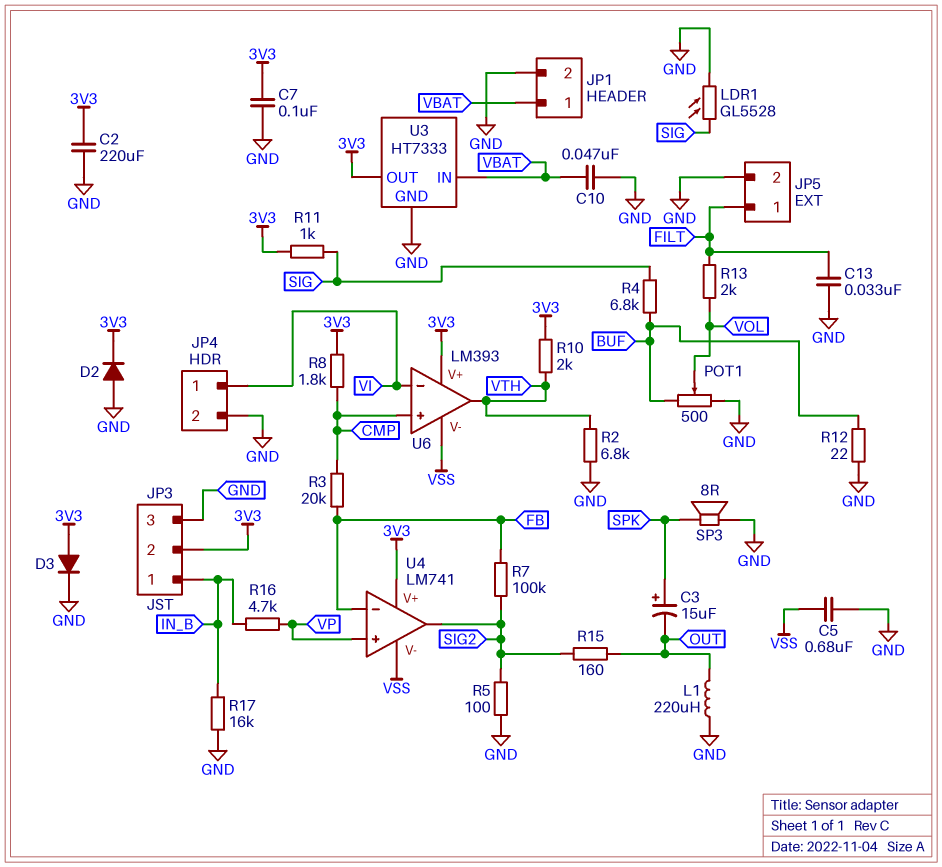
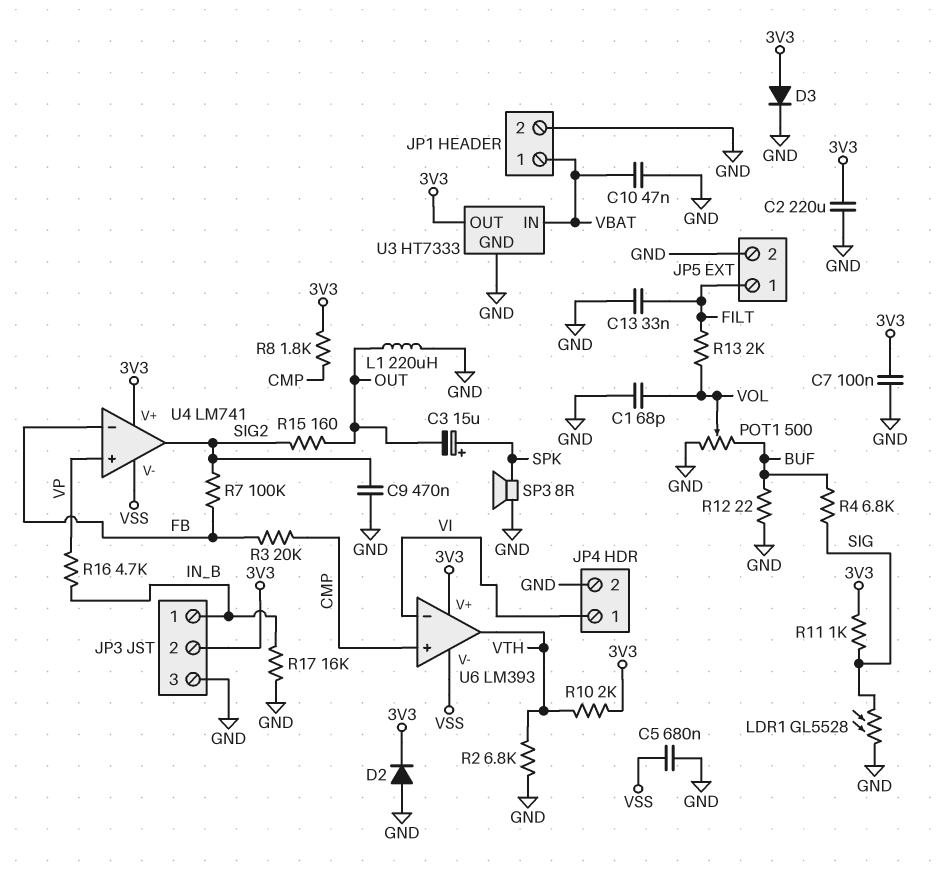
C1: none -> 68pF (GND, VOL)
C9: none -> 470nF (GND, SIG2)
R5: 100 (GND, SIG2) -> none

